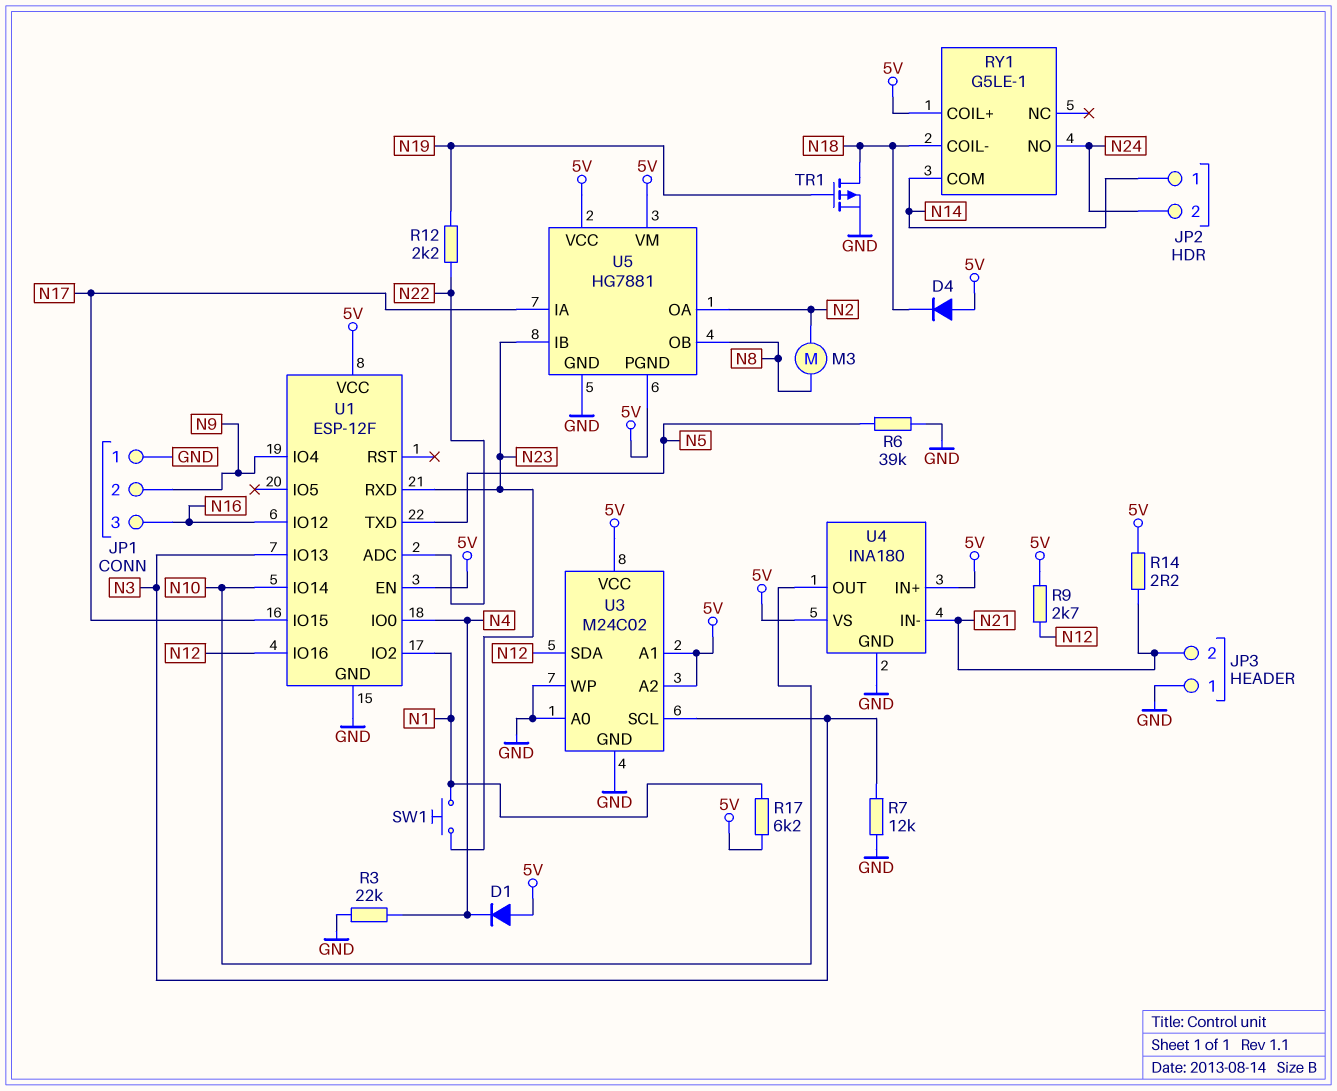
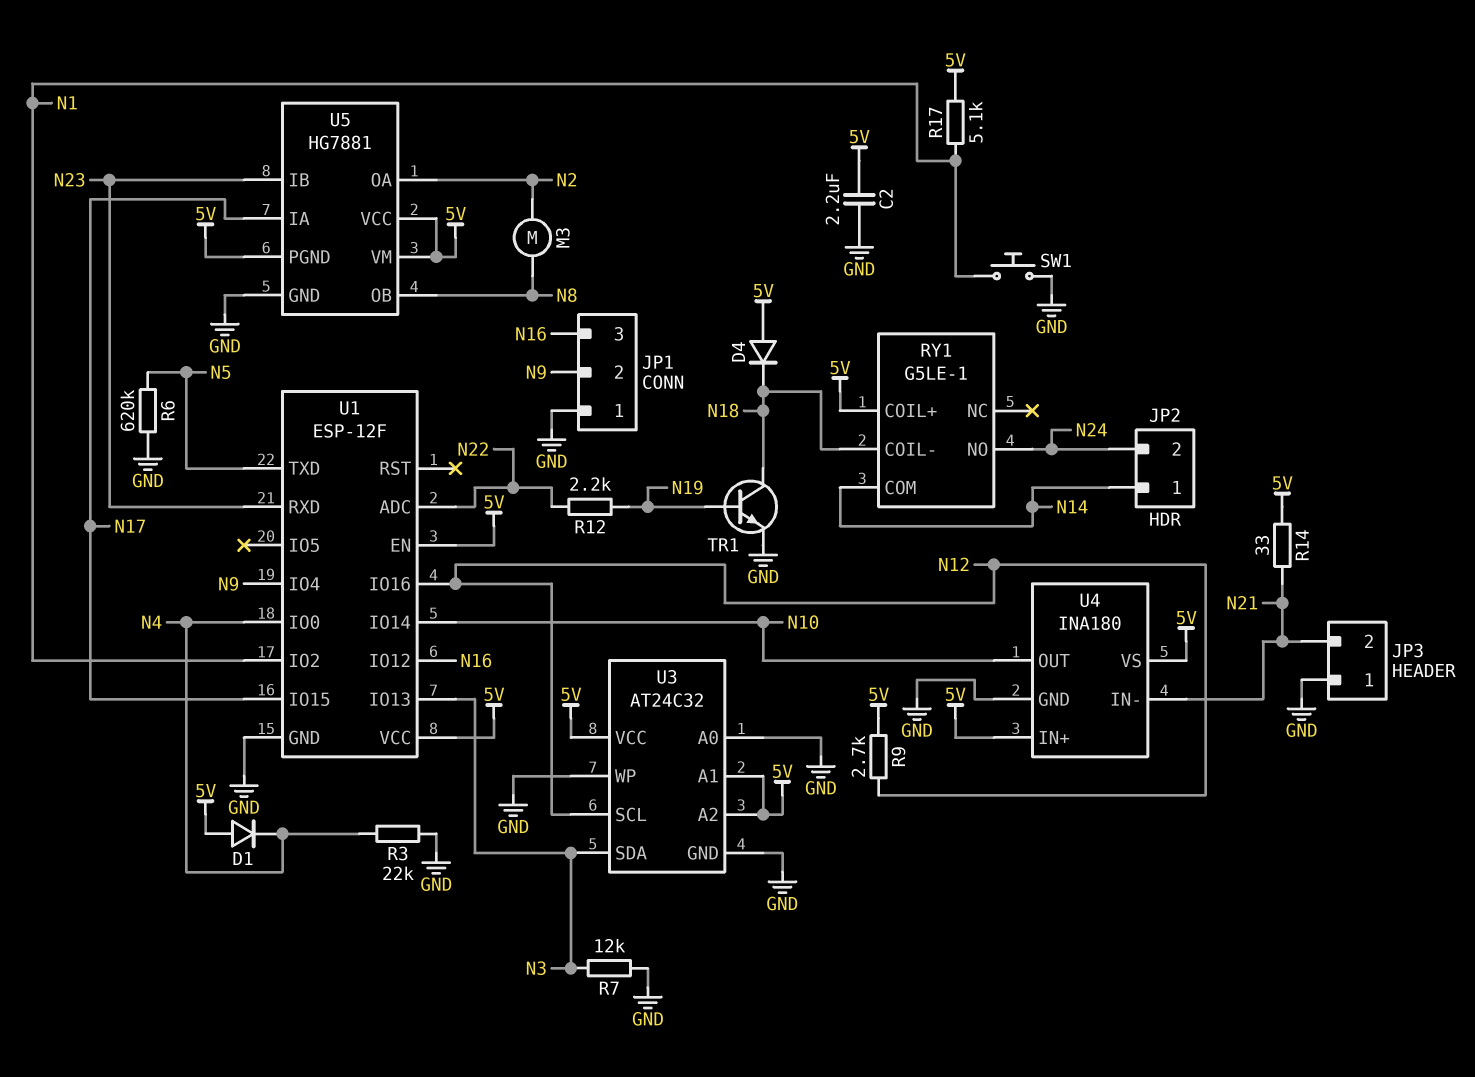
C2: none -> 2.2uF (5V, GND)
R6: 39k (GND, N5) -> 620k (GND, N5)
R14: 2.2 (5V, N21) -> 33 (5V, N21)
R17: 6.2k (5V, N1) -> 5.1k (5V, N1)
SW1: button (N1, N23) -> button (GND, N1)
TR1: PMOS (G N19, D N18, S GND) -> NPN (B N19, C N18, E GND)
U3: M24C02 -> AT24C32
U3 pin SCL: N3 -> N12
U3 pin SDA: N12 -> N3

